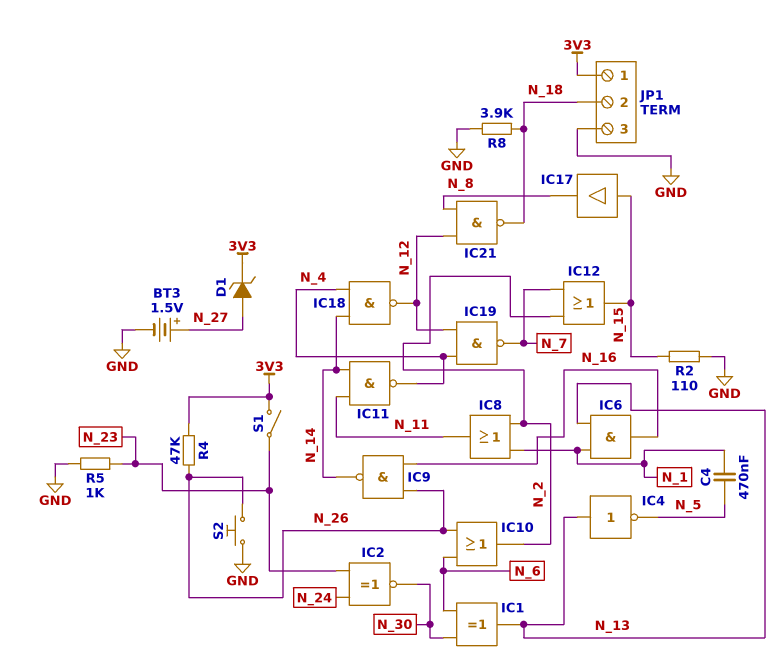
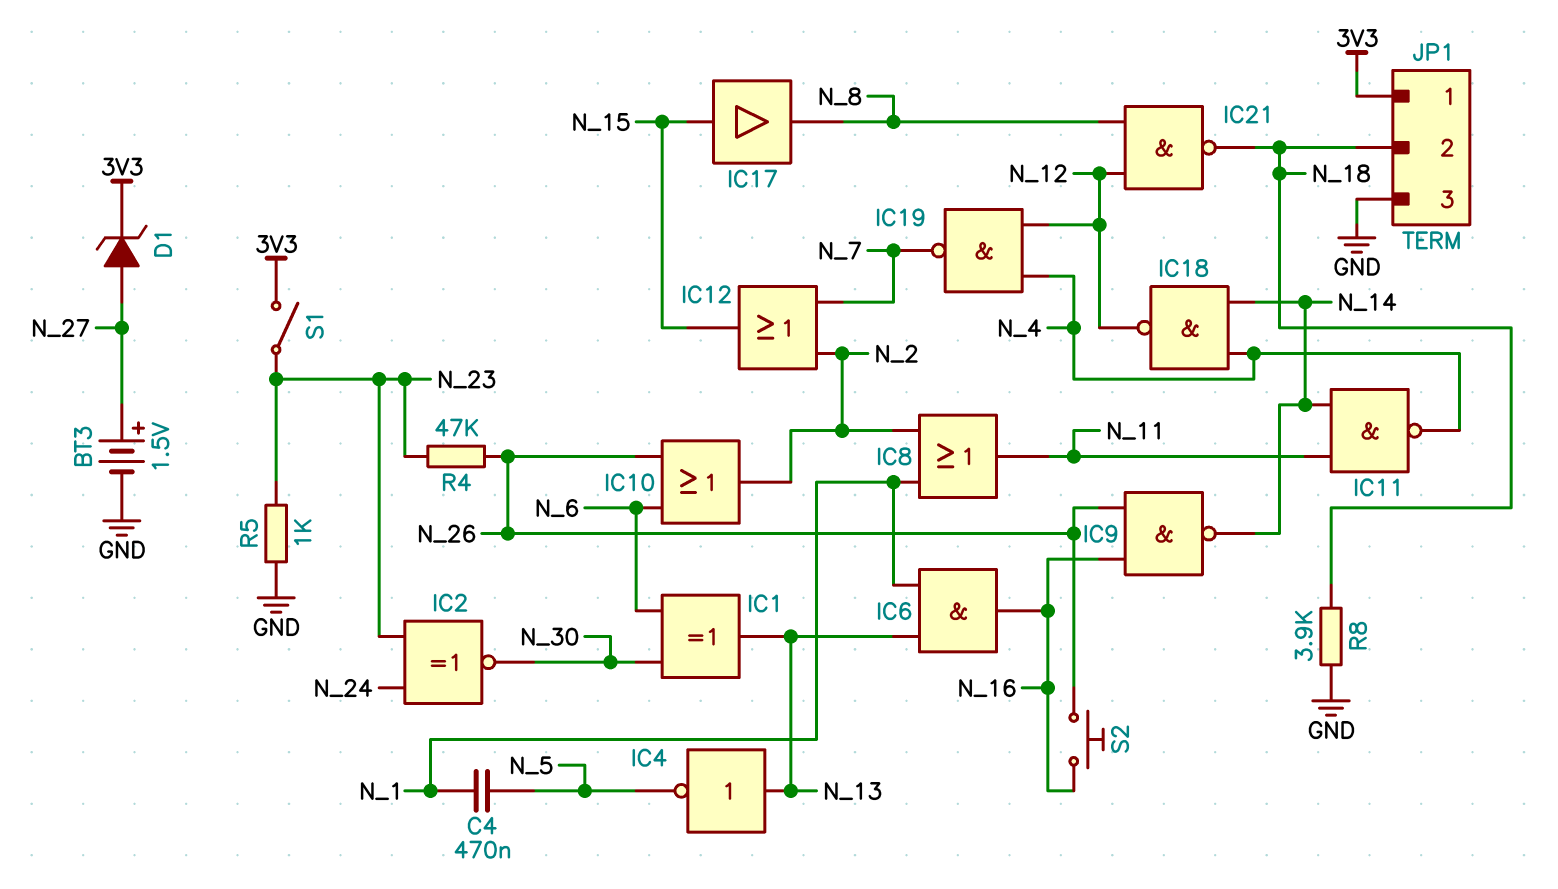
R2: 110 (GND, N_15) -> none
R4: 47k (3V3, N_26) -> 47k (N_23, N_26)
S2: button (GND, N_26) -> button (N_16, N_26)

